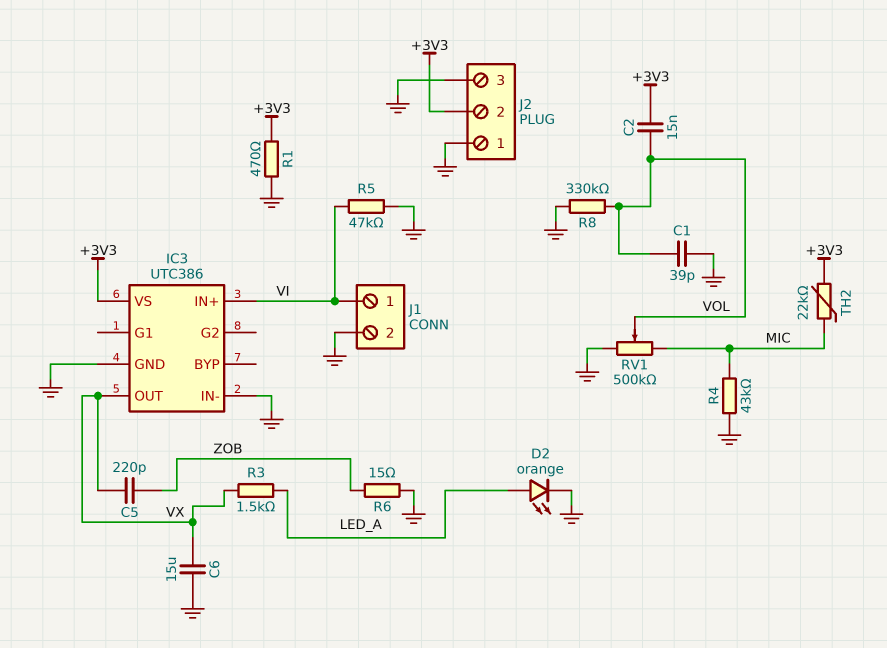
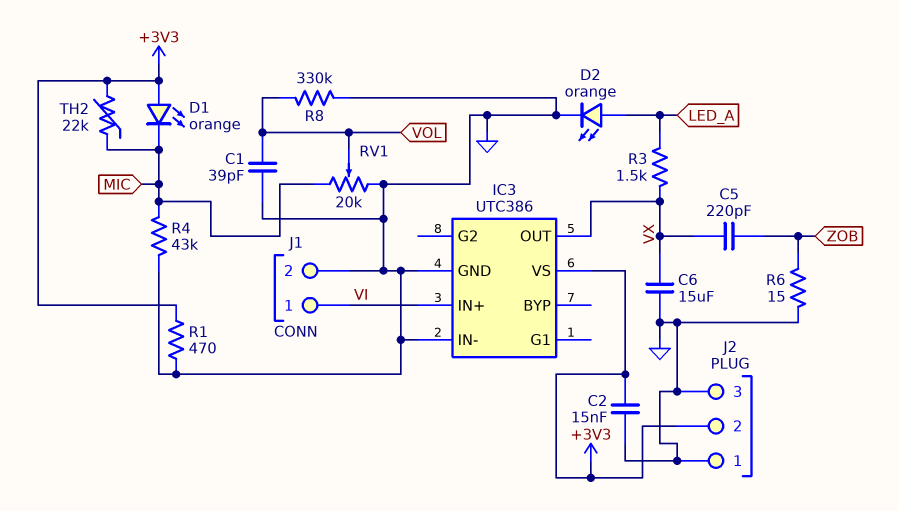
C2: 15nF (+3V3, VOL) -> 15nF (+3V3, GND)
D1: none -> LED orange (A +3V3, K MIC)
R5: 47k (GND, VI) -> none
RV1: 500k (GND, MIC, wiper VOL) -> 20k (GND, MIC, wiper VOL)

